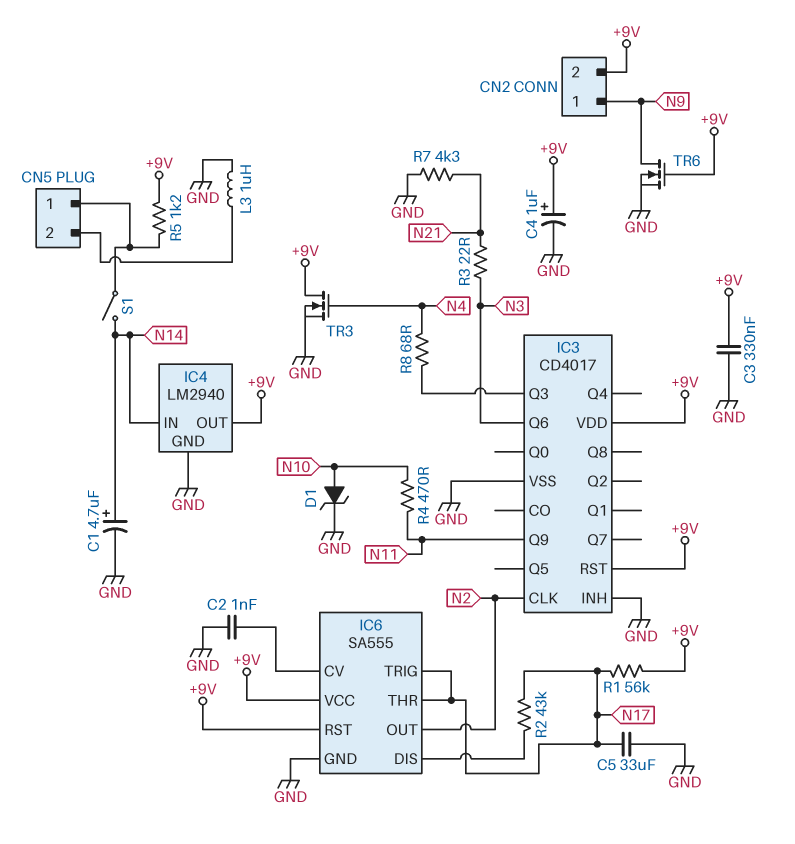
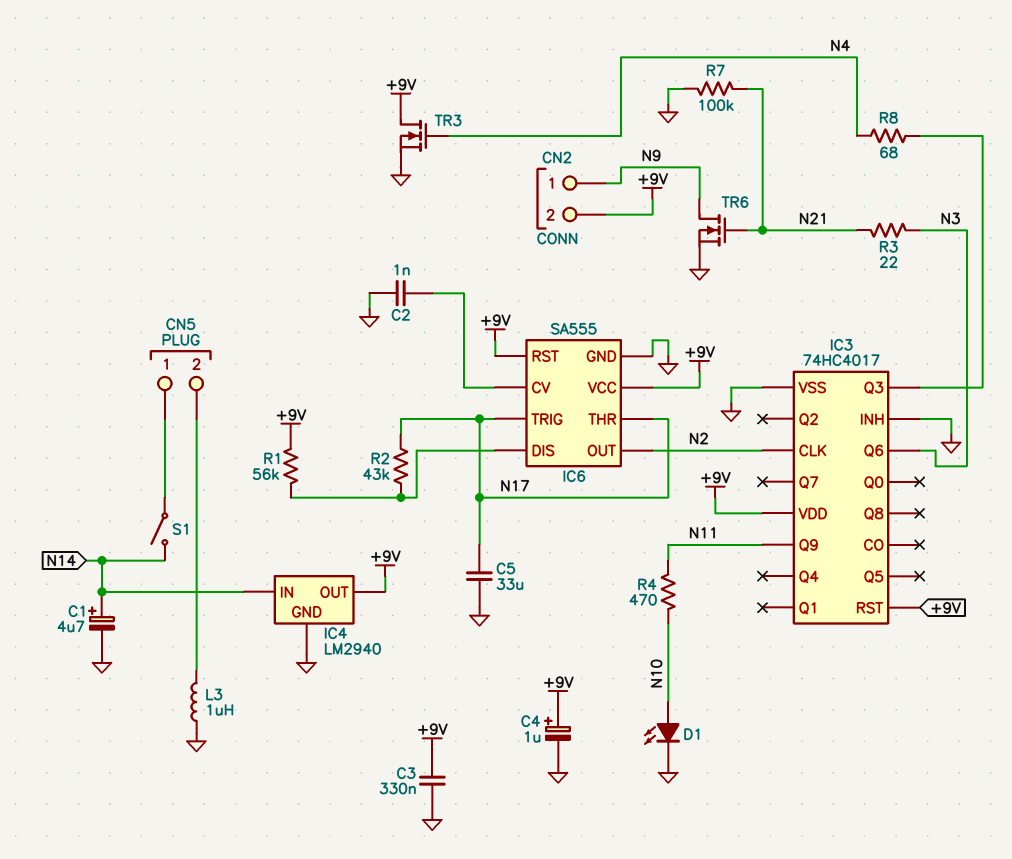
D1: zener (A N10, K GND) -> LED (A N10, K GND)
IC3: CD4017 -> 74HC4017
R1: 56k (+9V, N17) -> 56k (+9V, IC6/DIS)
R5: 1.2k (+9V, CN5/1) -> none
R7: 4.3k (GND, N21) -> 100k (GND, N21)
TR6: NMOS (G +9V, D N9, S GND) -> NMOS (G N21, D N9, S GND)

